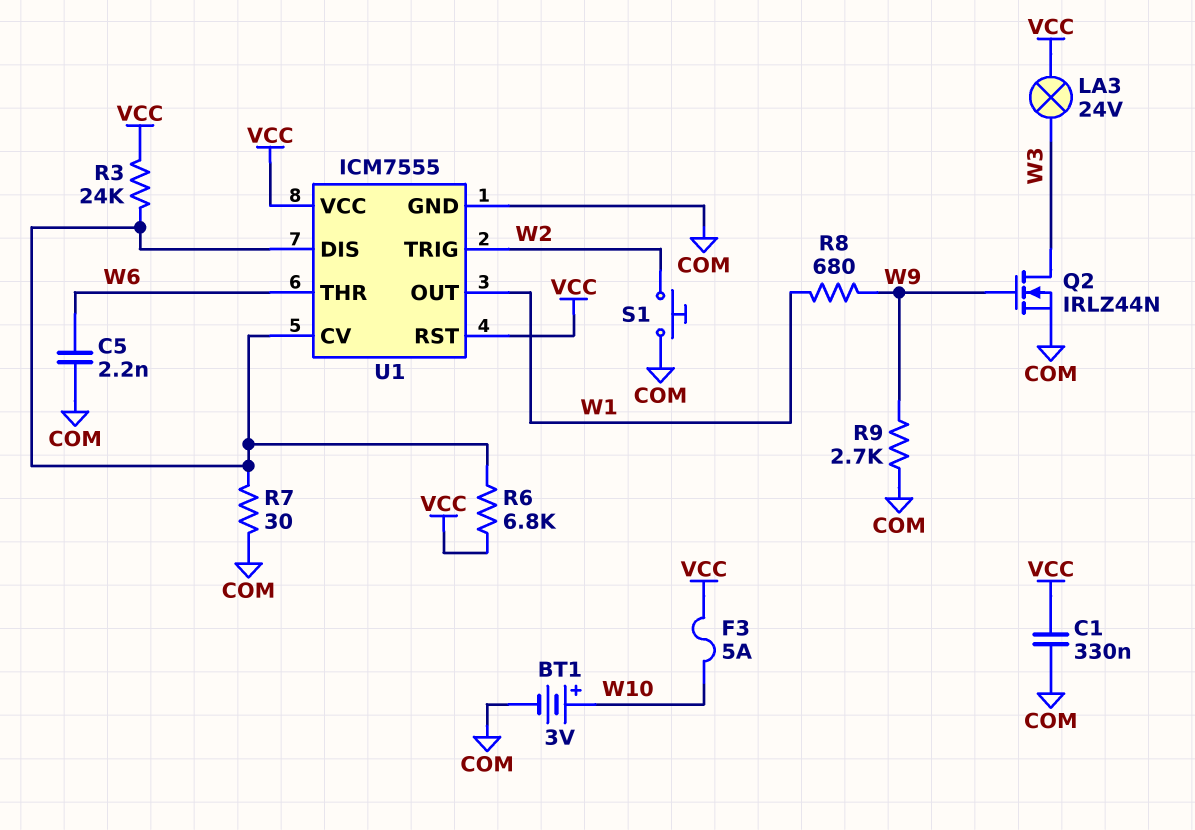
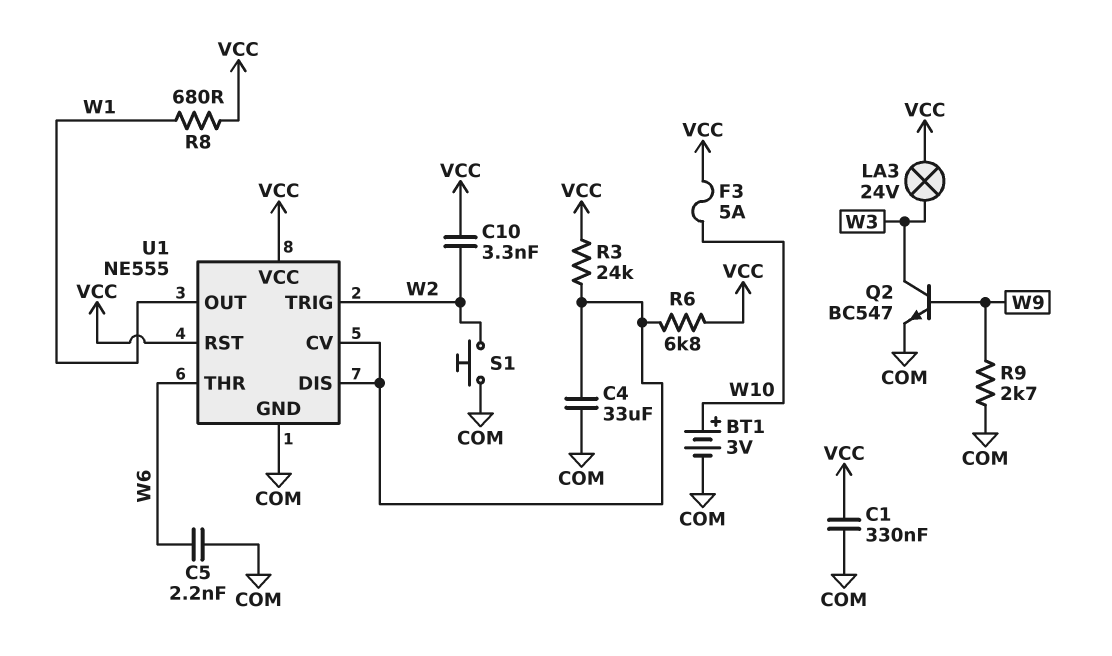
C4: none -> 33uF (COM, U1/CV)
C10: none -> 3.3nF (VCC, W2)
Q2: NMOS IRLZ44N (G W9, D W3, S COM) -> NPN BC547 (B W9, C W3, E COM)
R7: 30 (COM, U1/CV) -> none
R8: 680 (W1, W9) -> 680 (VCC, W1)
U1: ICM7555 -> NE555

